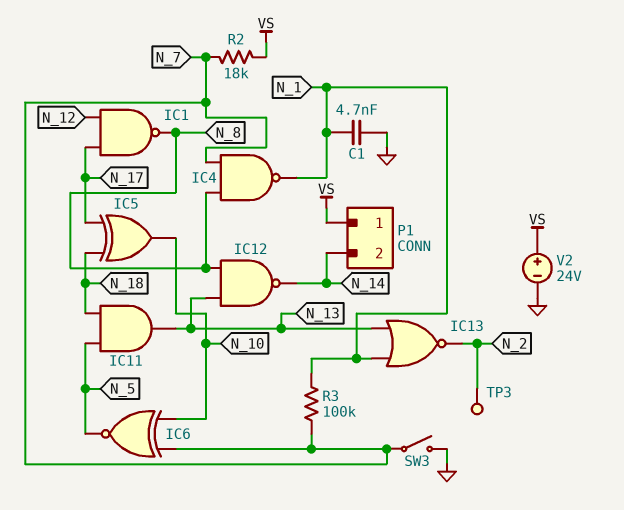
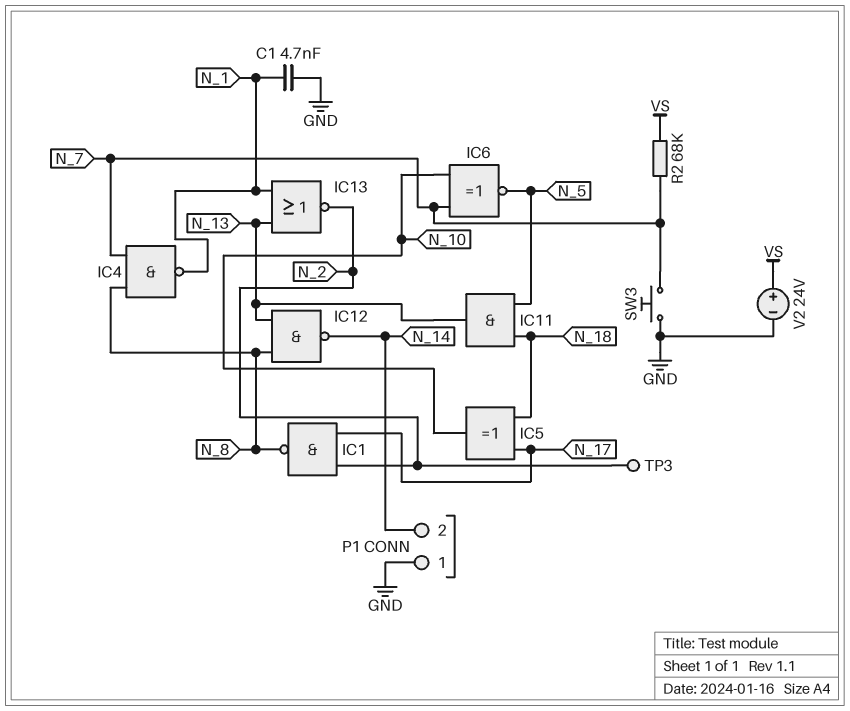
IC1: NAND (in N_12, in N_17, out N_8) -> NAND (in N_2, in N_17, out N_8)
P1 pin 1: VS -> GND
R2: 18k (N_7, VS) -> 68k (N_7, VS)
R3: 100k (N_1, N_7) -> none
SW3: switch (GND, N_7) -> button (GND, N_7)

